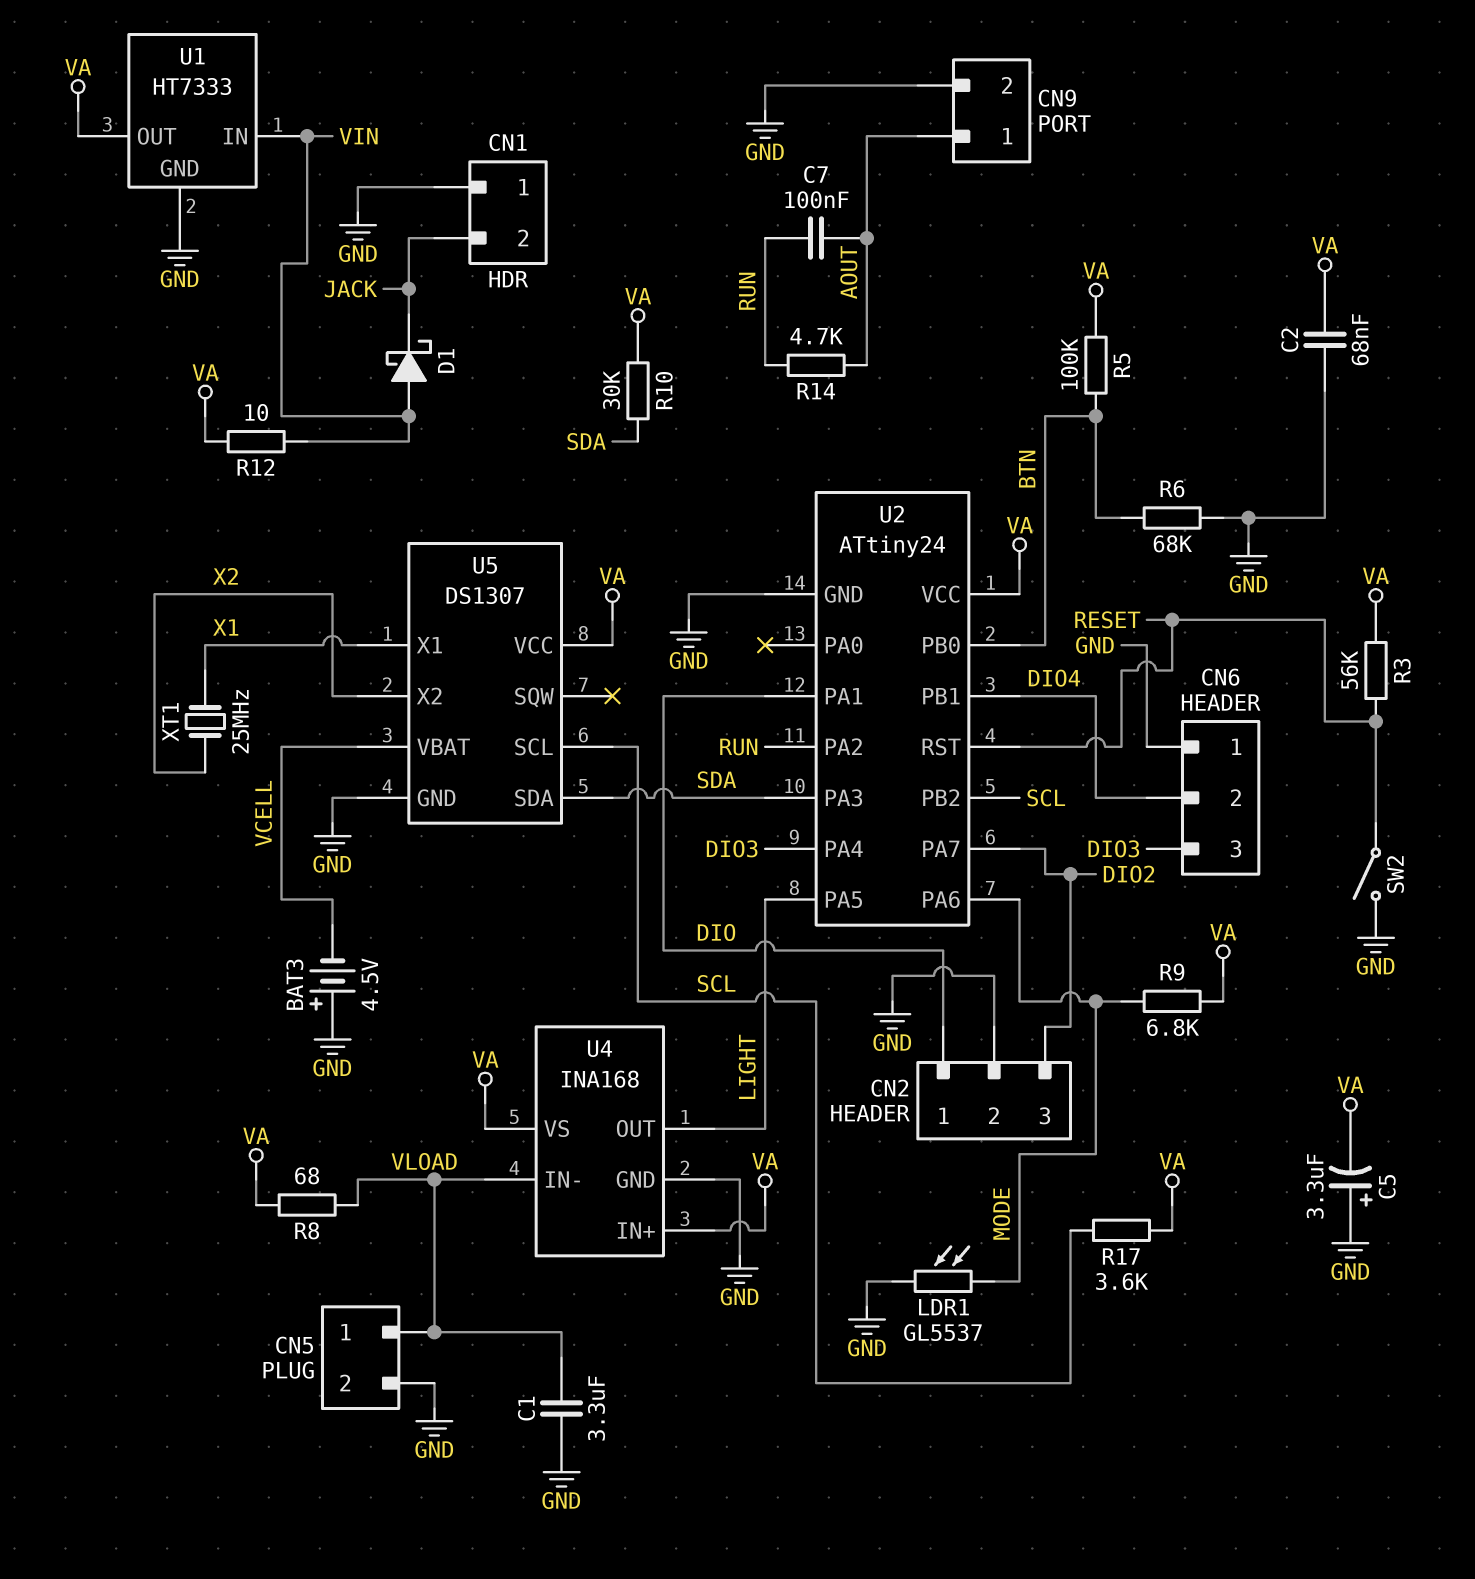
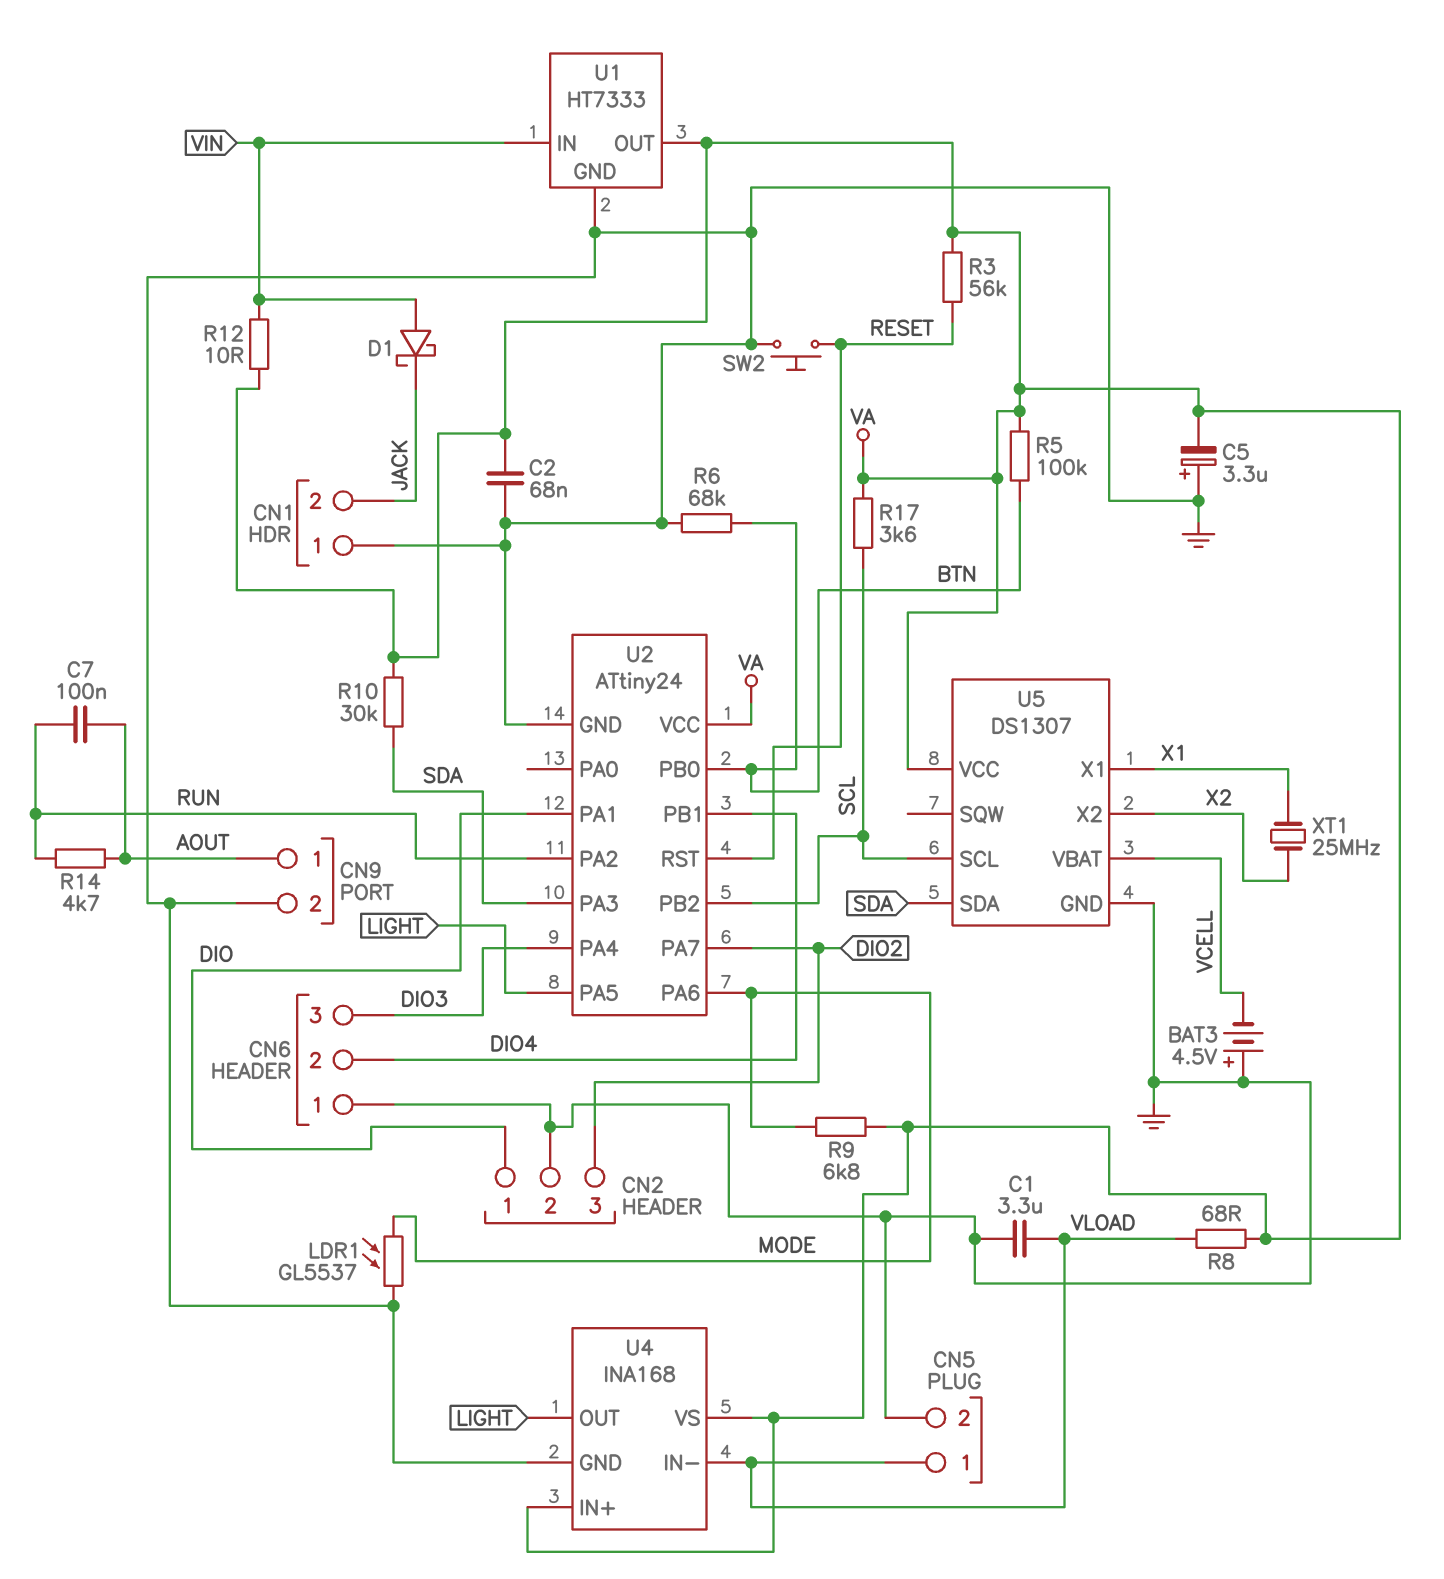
SW2: switch (GND, RESET) -> button (GND, RESET)

